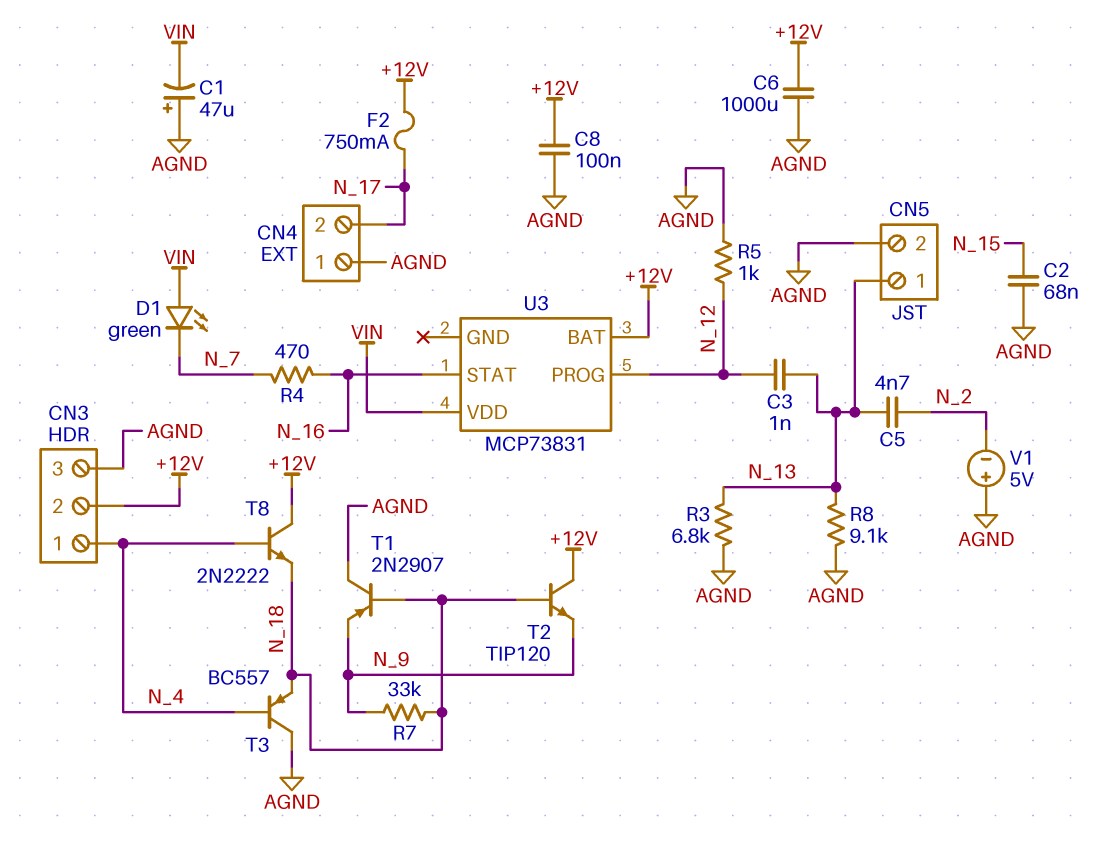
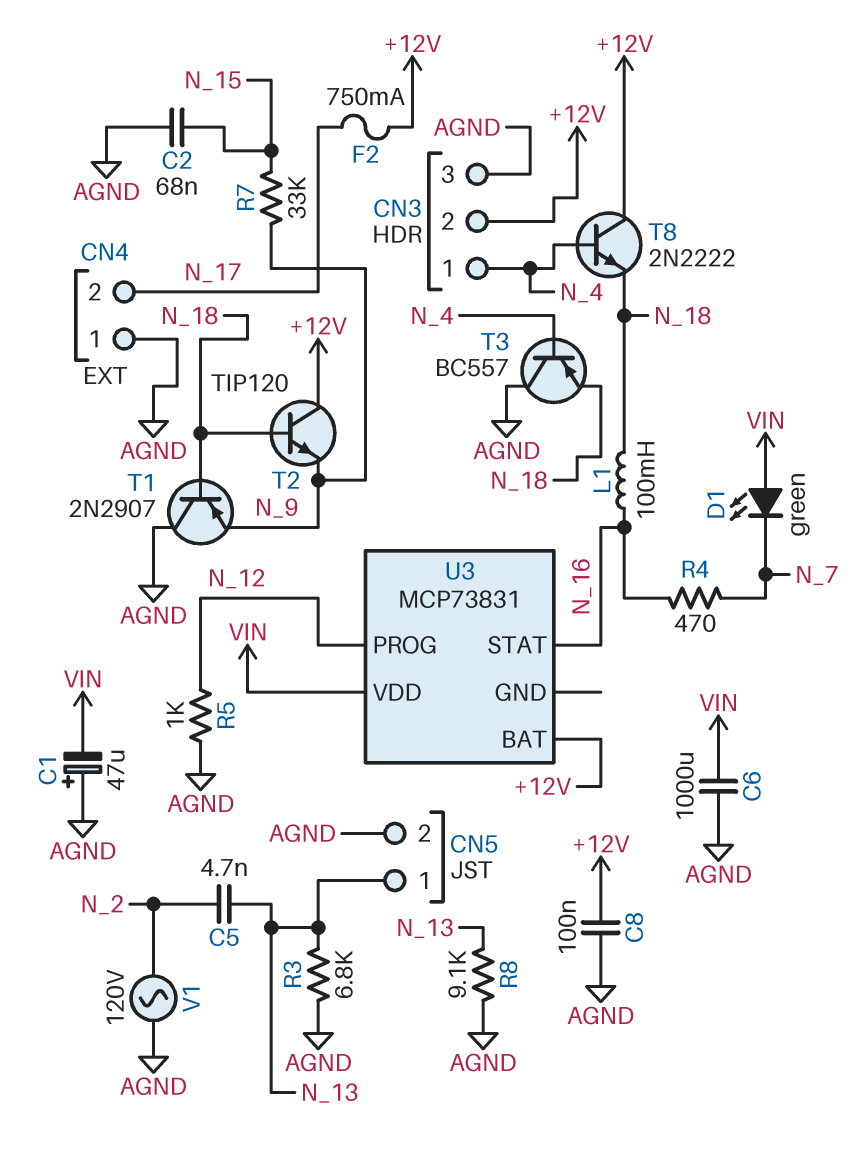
C3: 1nF (N_12, N_13) -> none
C6: 1000uF (+12V, AGND) -> 1000uF (AGND, VIN)
L1: none -> 100mH (N_16, N_18)
R7: 33k (N_9, N_18) -> 33k (N_9, N_15)
V1: 5V (plus AGND, minus N_2) -> AC 120V (AGND, N_2)

